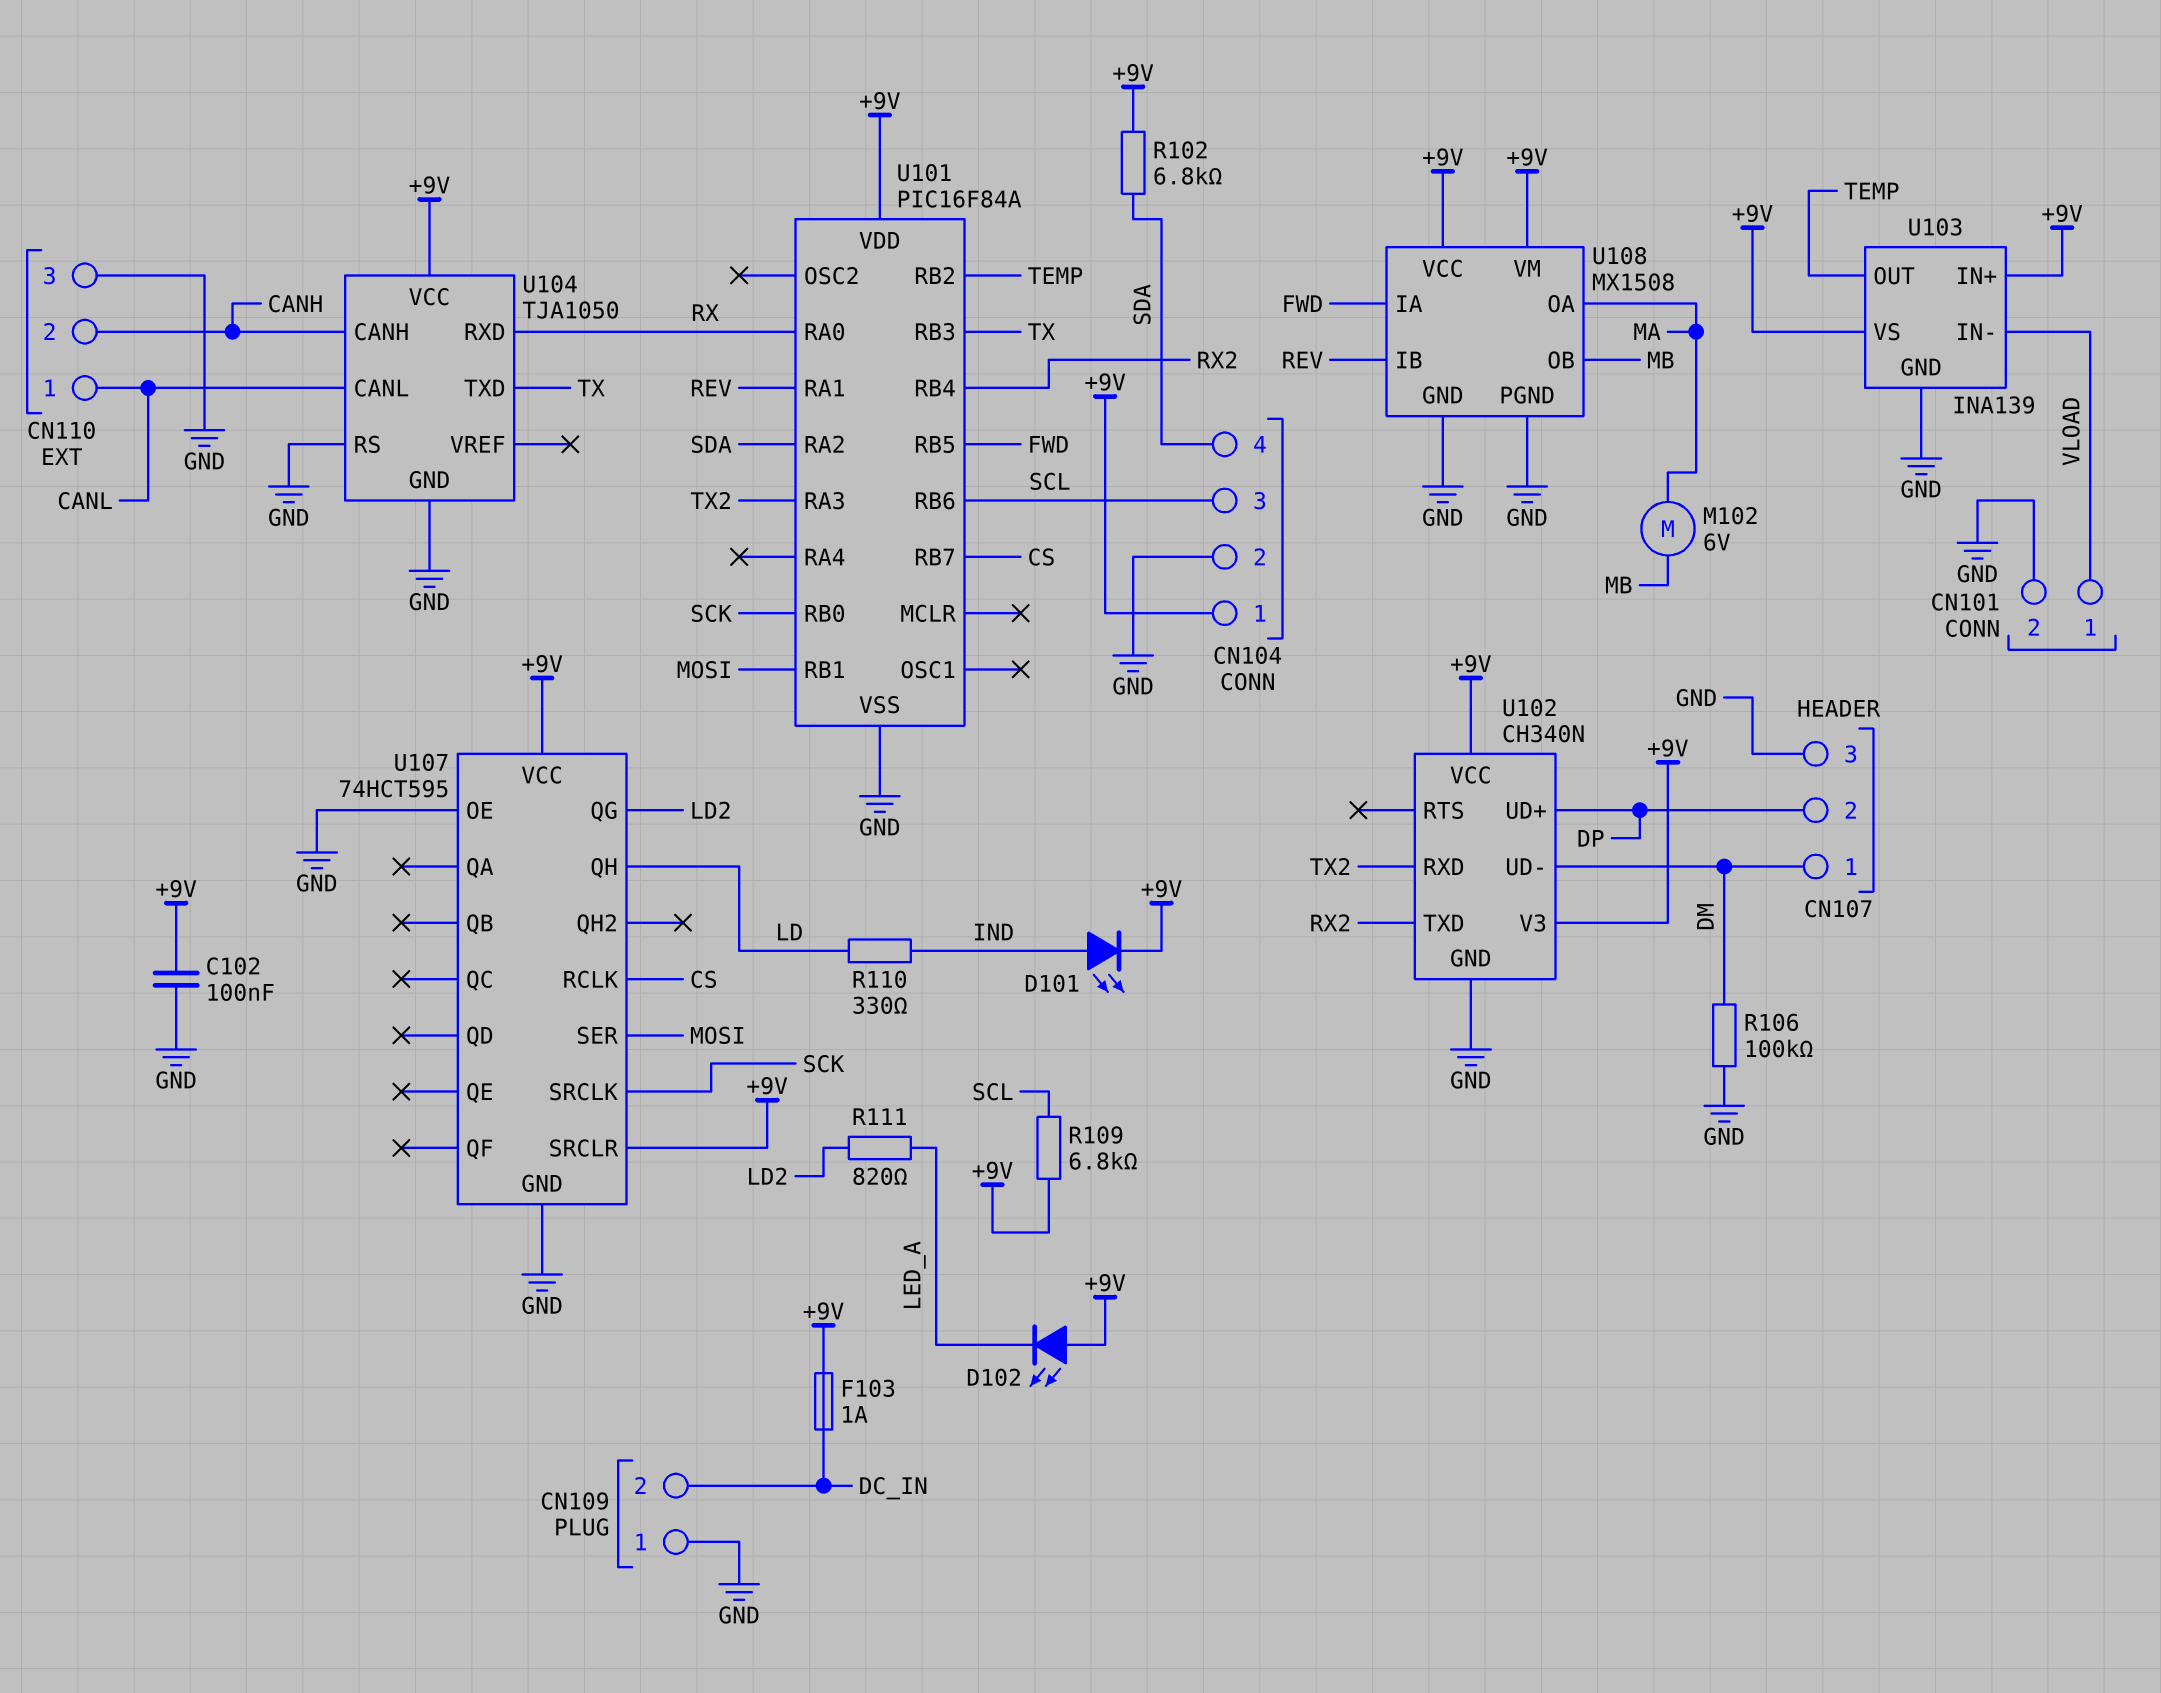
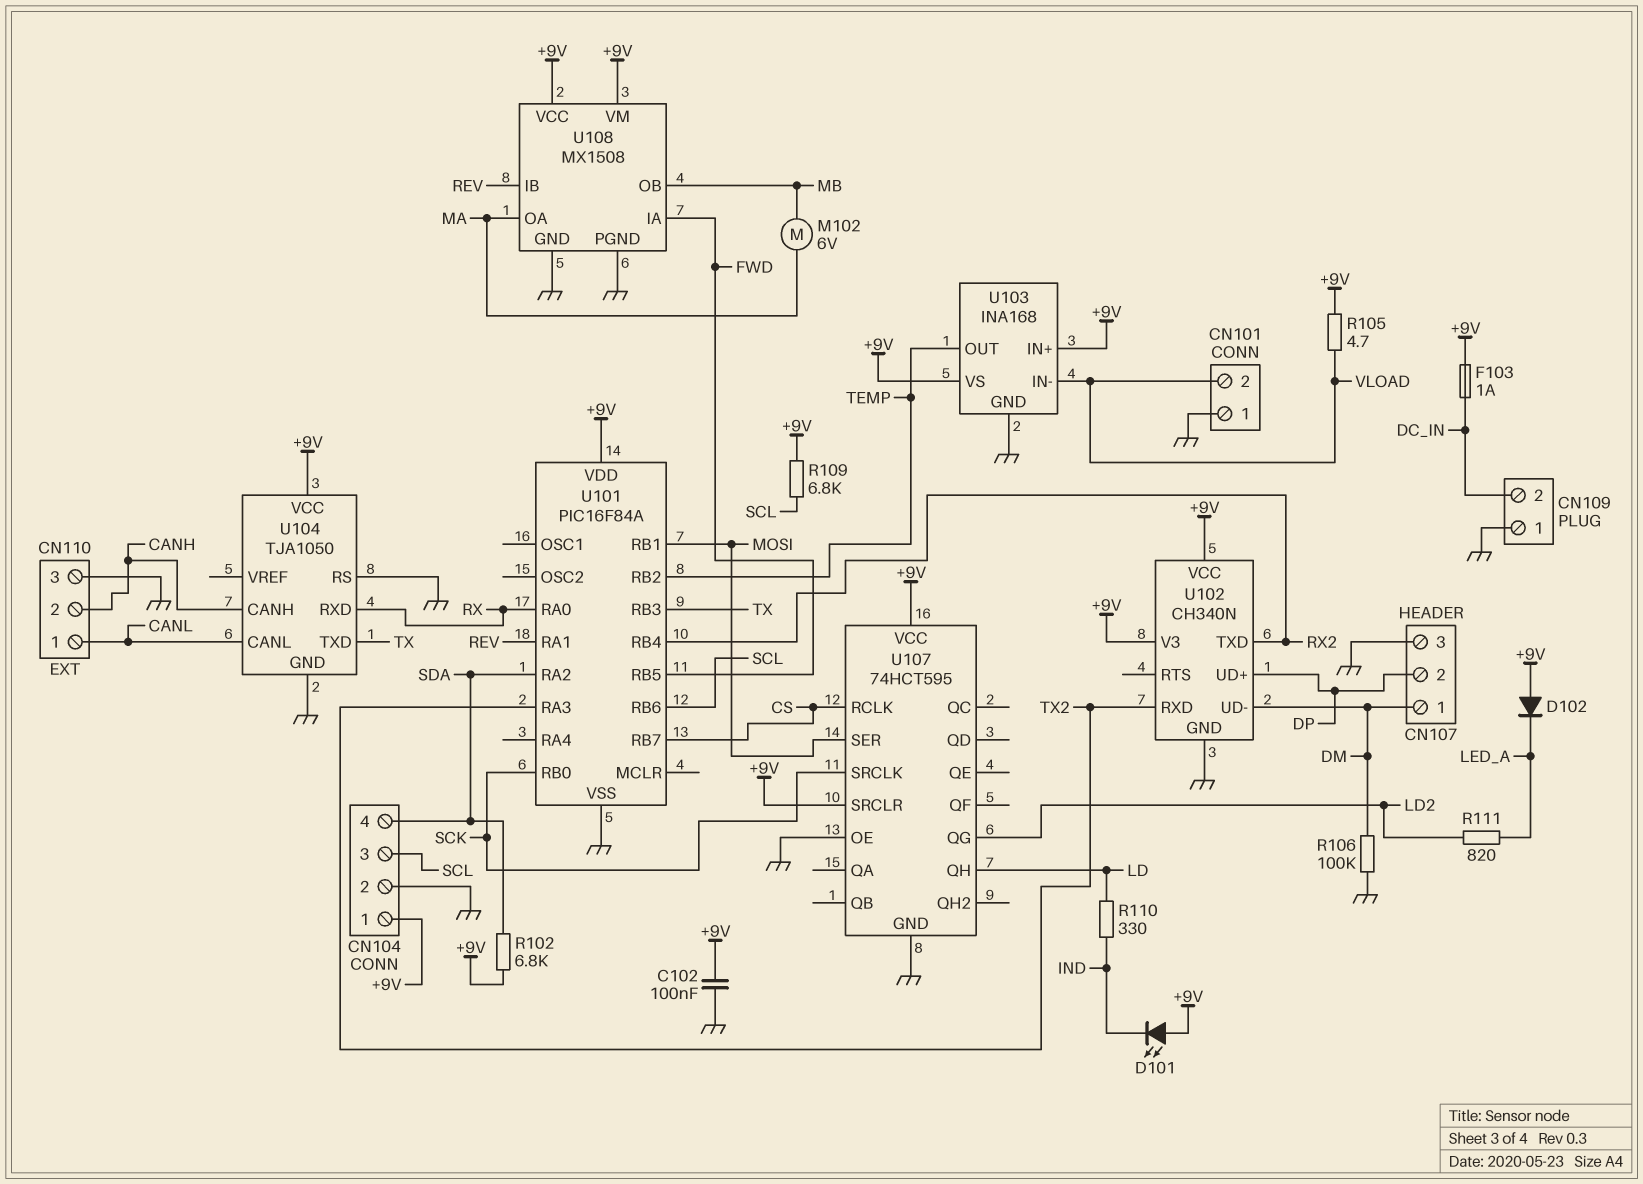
CN101 pin 1: VLOAD -> GND
CN101 pin 2: GND -> VLOAD
D101: LED (A IND, K +9V) -> LED (A +9V, K IND)
D102: LED (A +9V, K LED_A) -> diode (A +9V, K LED_A)
R105: none -> 4.7 (+9V, VLOAD)
U103: INA139 -> INA168

